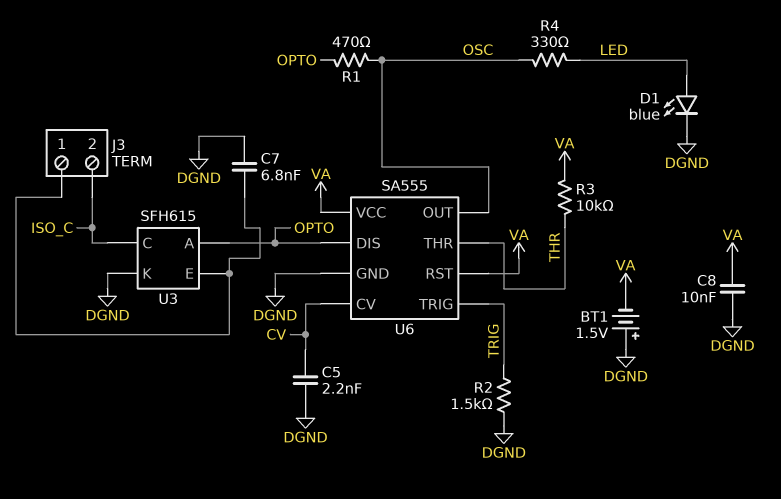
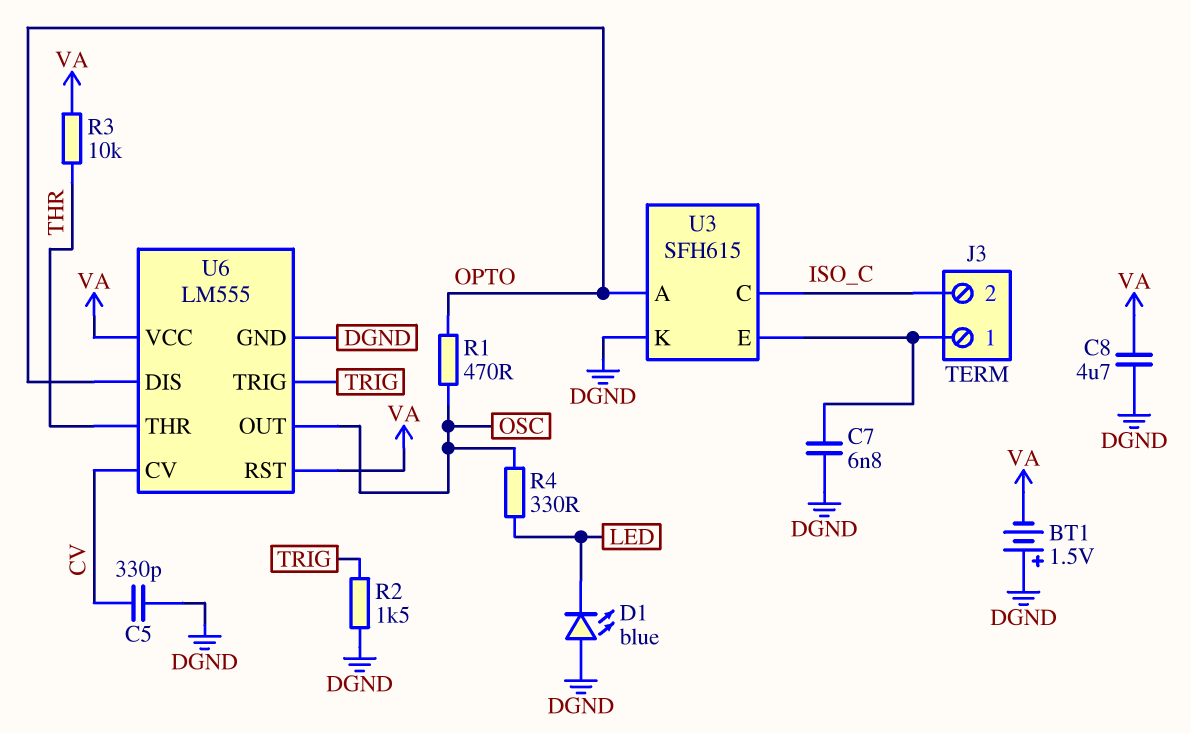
C5: 2.2nF (CV, DGND) -> 330pF (CV, DGND)
C8: 10nF (DGND, VA) -> 4.7uF (DGND, VA)
D1: LED blue (A LED, K DGND) -> LED blue (A DGND, K LED)
U6: SA555 -> LM555

